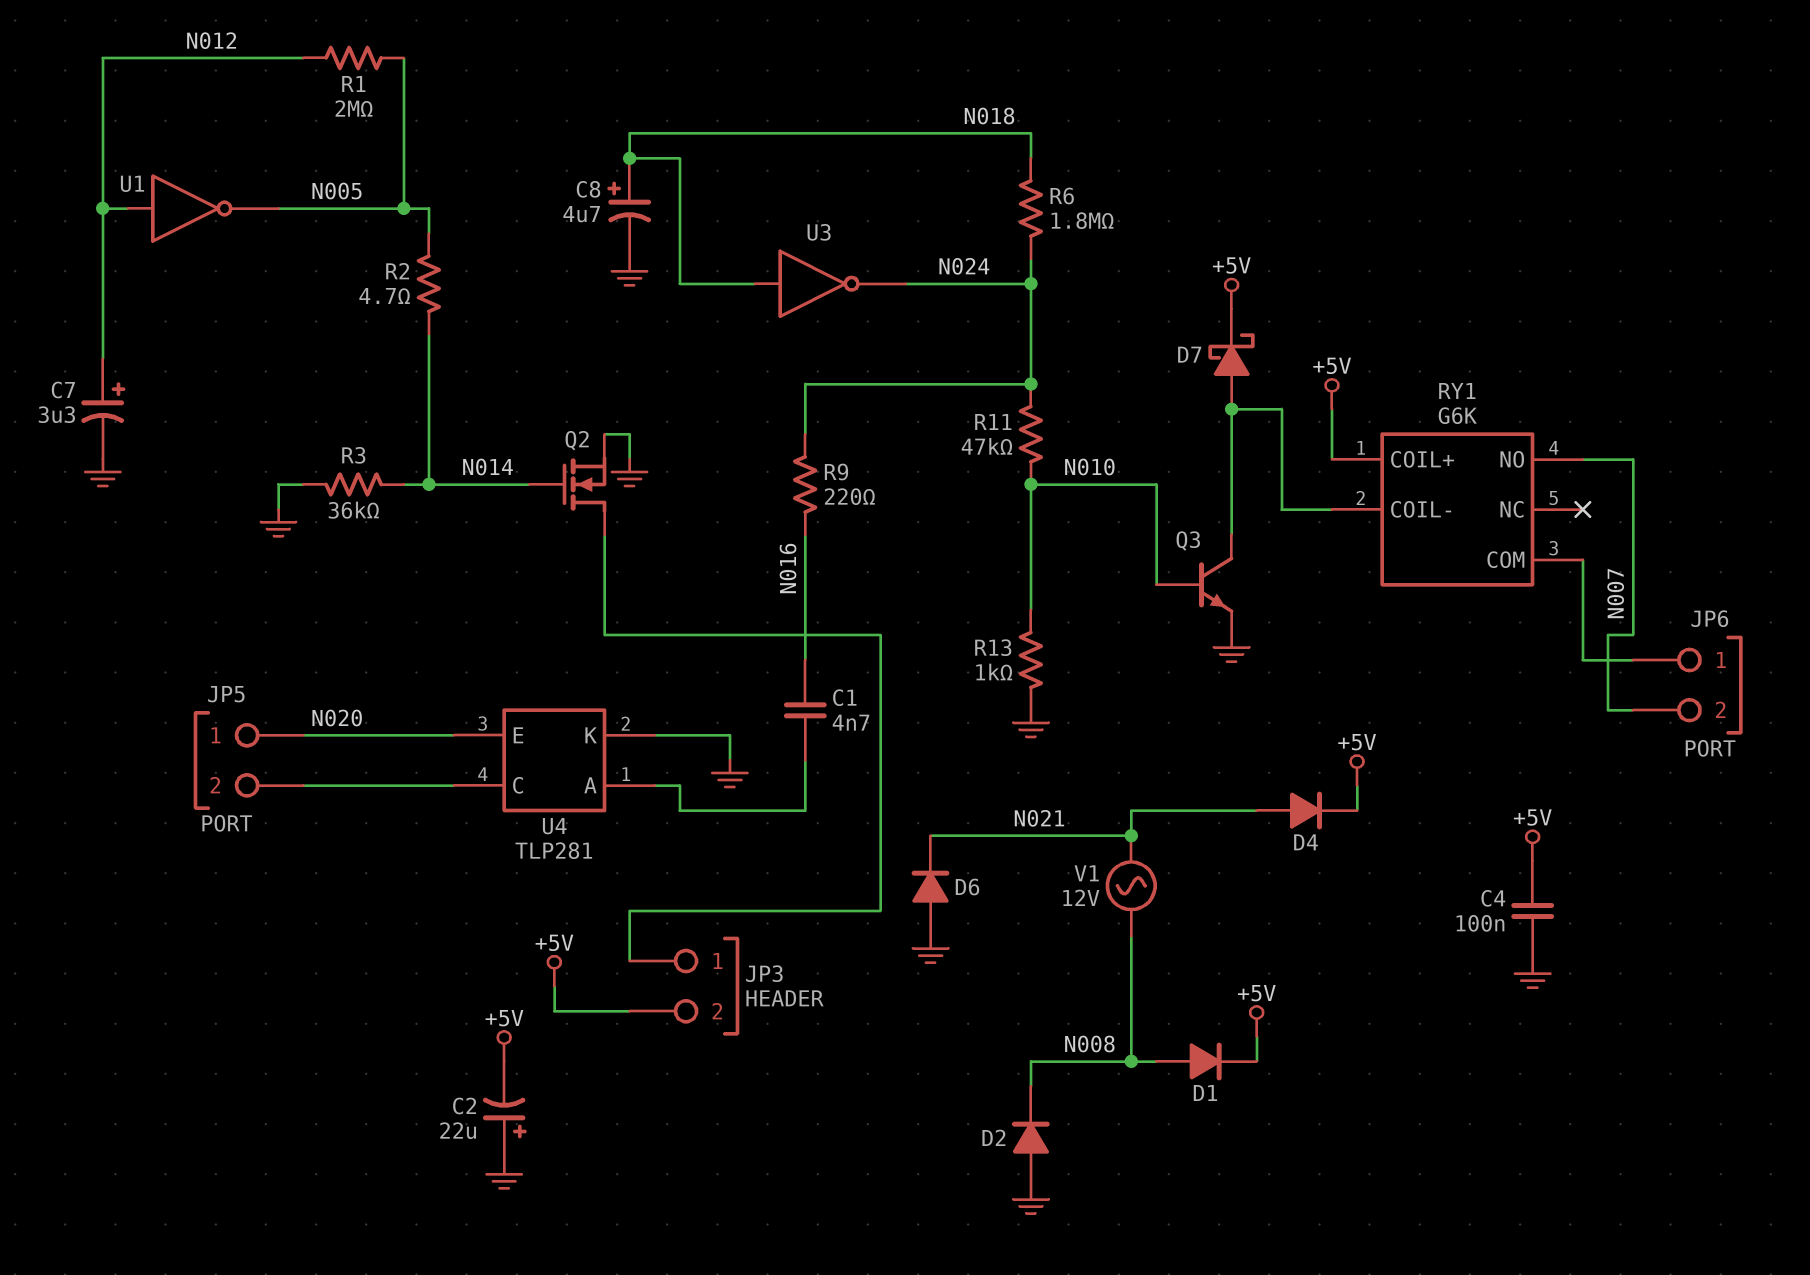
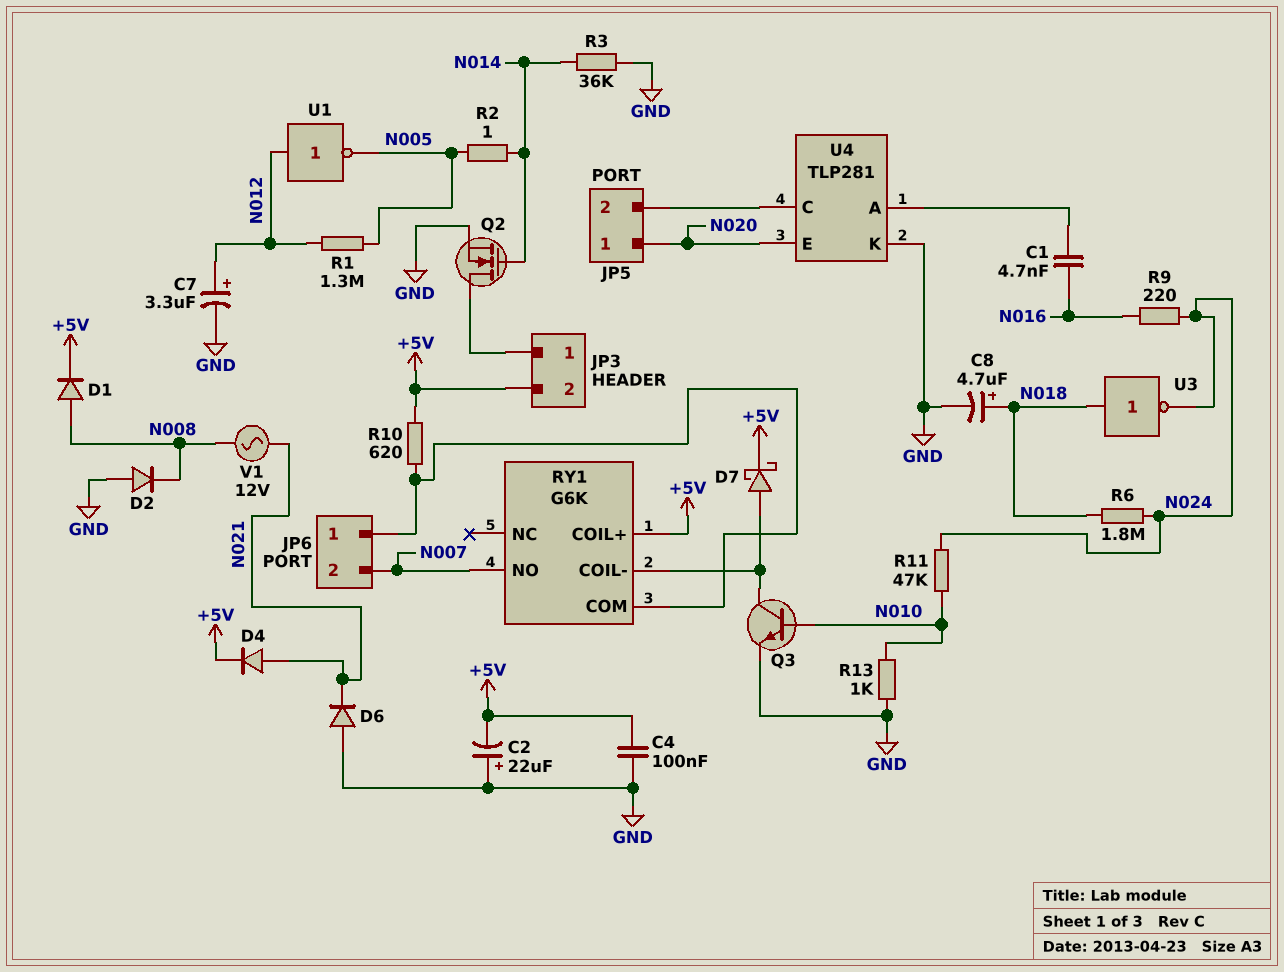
R1: 2M (N005, N012) -> 1.3M (N005, N012)
R2: 4.7 (N005, N014) -> 1 (N005, N014)
R10: none -> 620 (+5V, JP6/1)

